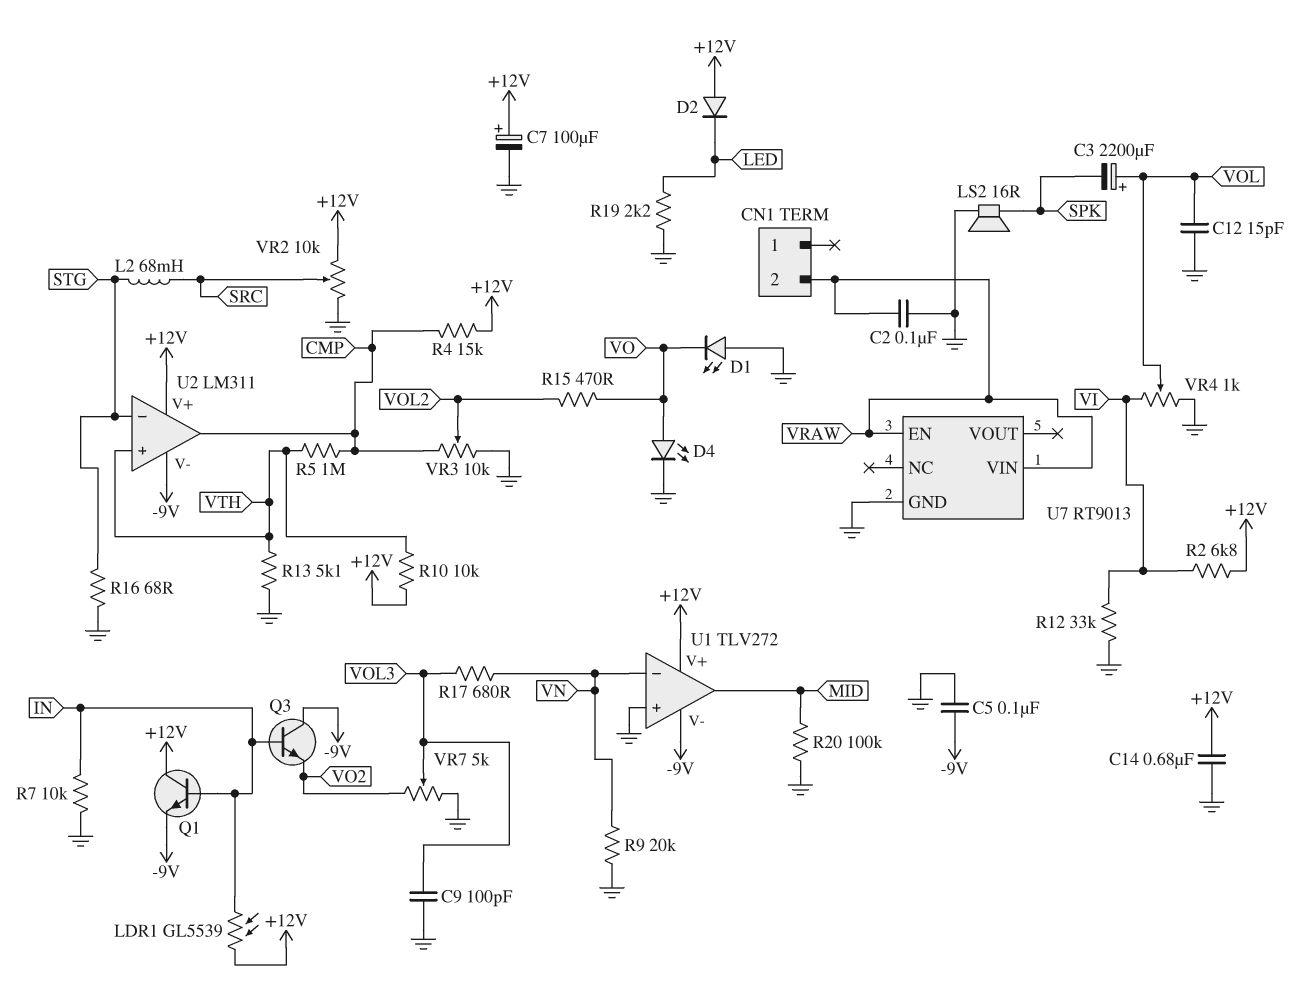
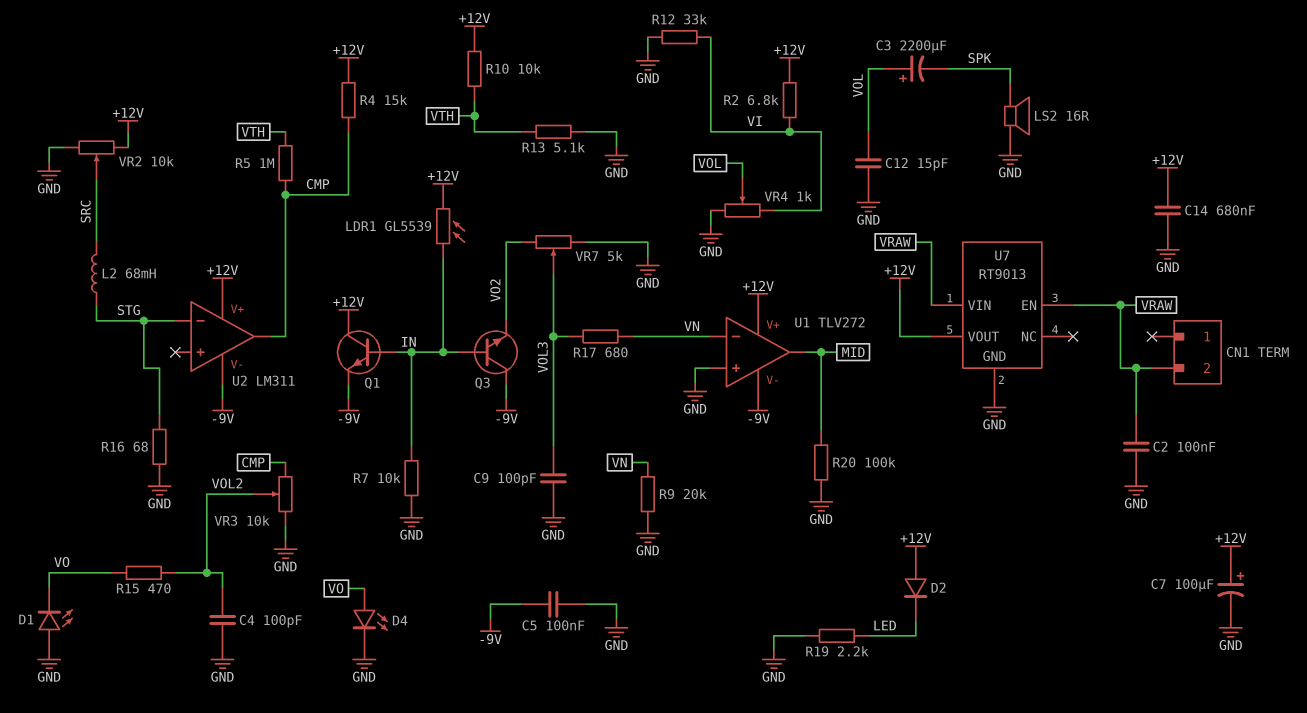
C4: none -> 100pF (GND, VOL2)
U2 pin in+: VTH -> none
U7 pin VOUT: none -> +12V

